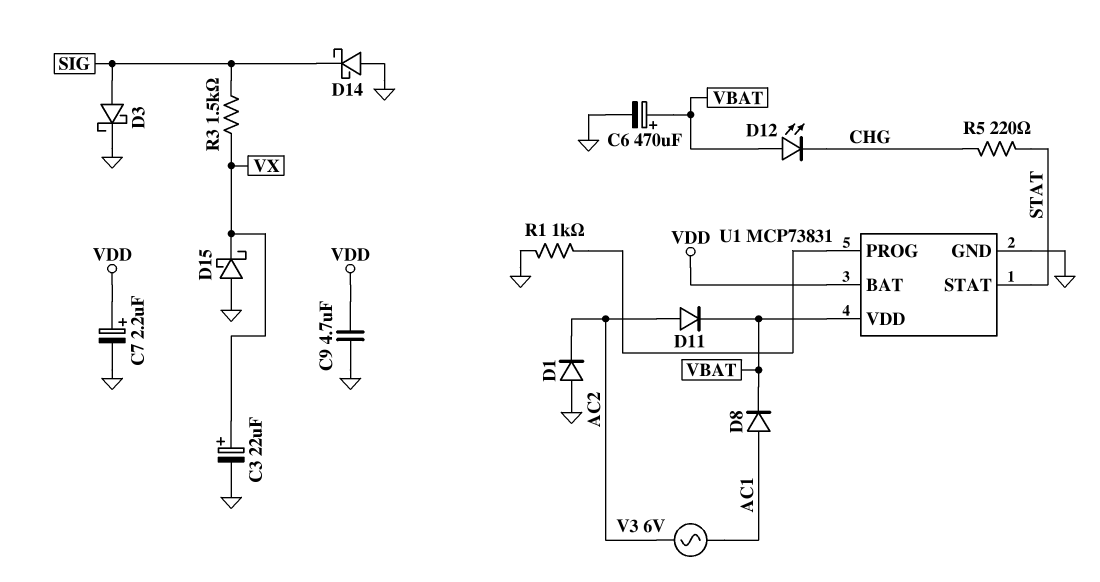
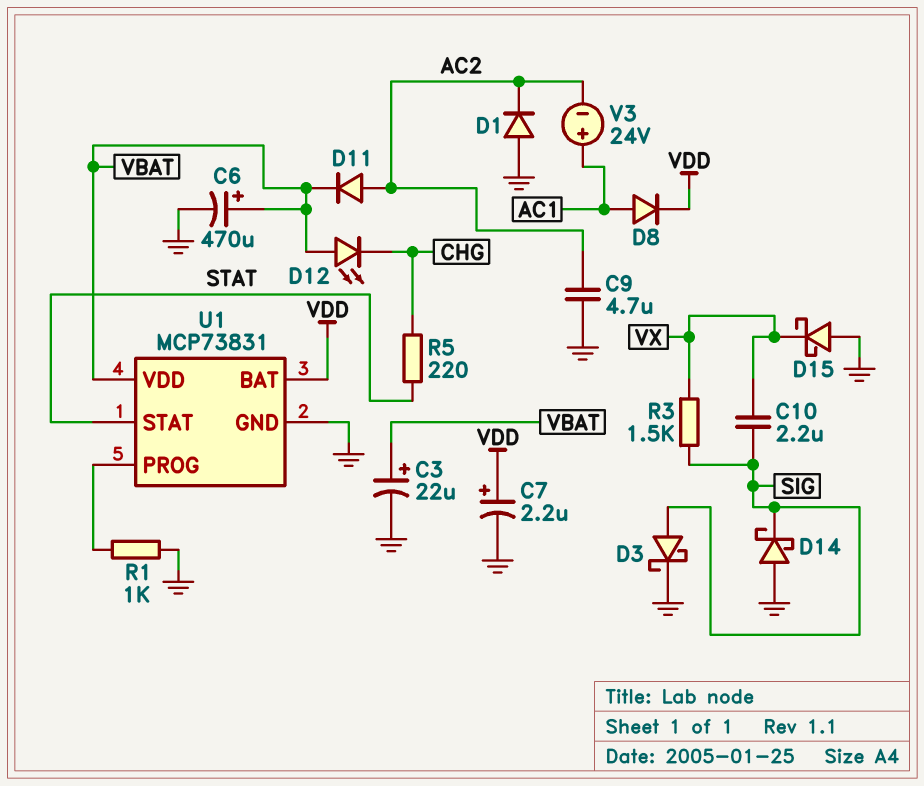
C3: 22uF (plus VX, minus GND) -> 22uF (plus VBAT, minus GND)
C9: 4.7uF (GND, VDD) -> 4.7uF (AC2, GND)
C10: none -> 2.2uF (SIG, VX)
D8: diode (A AC1, K VBAT) -> diode (A AC1, K VDD)
V3: AC 6V (AC1, AC2) -> 24V (plus AC1, minus AC2)

